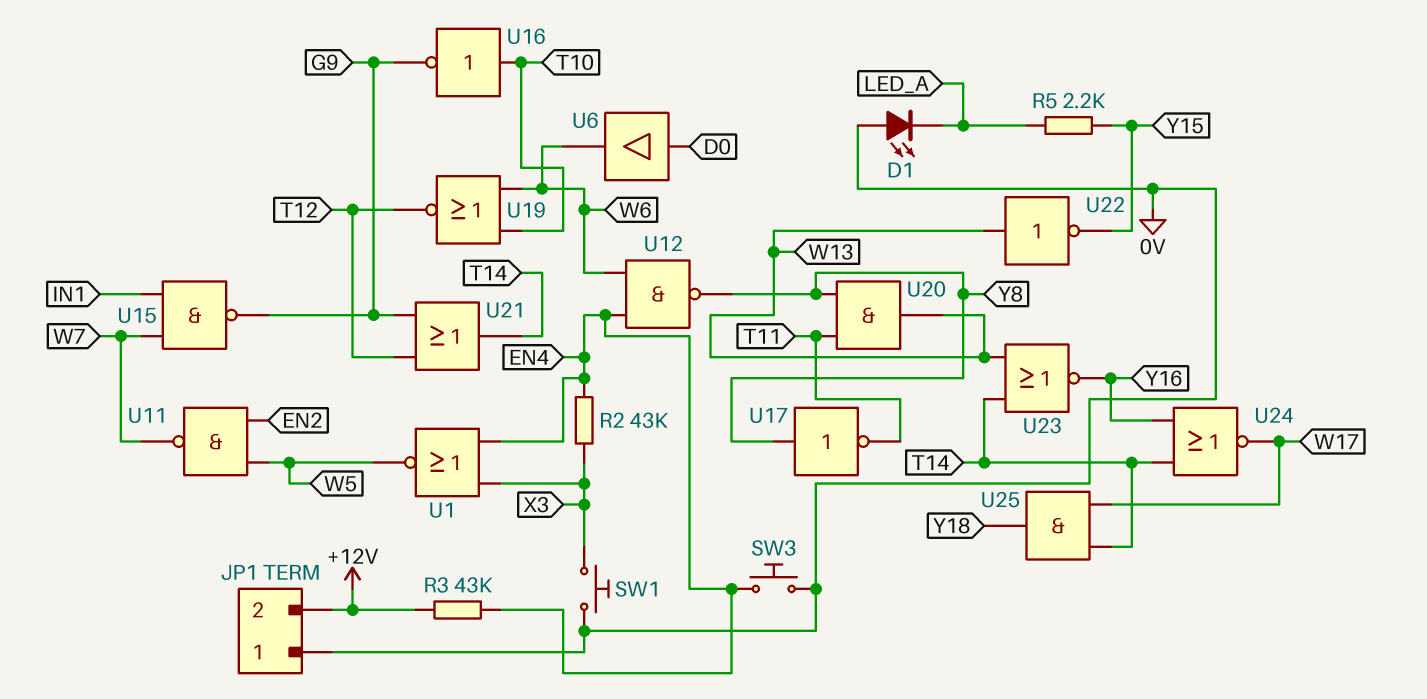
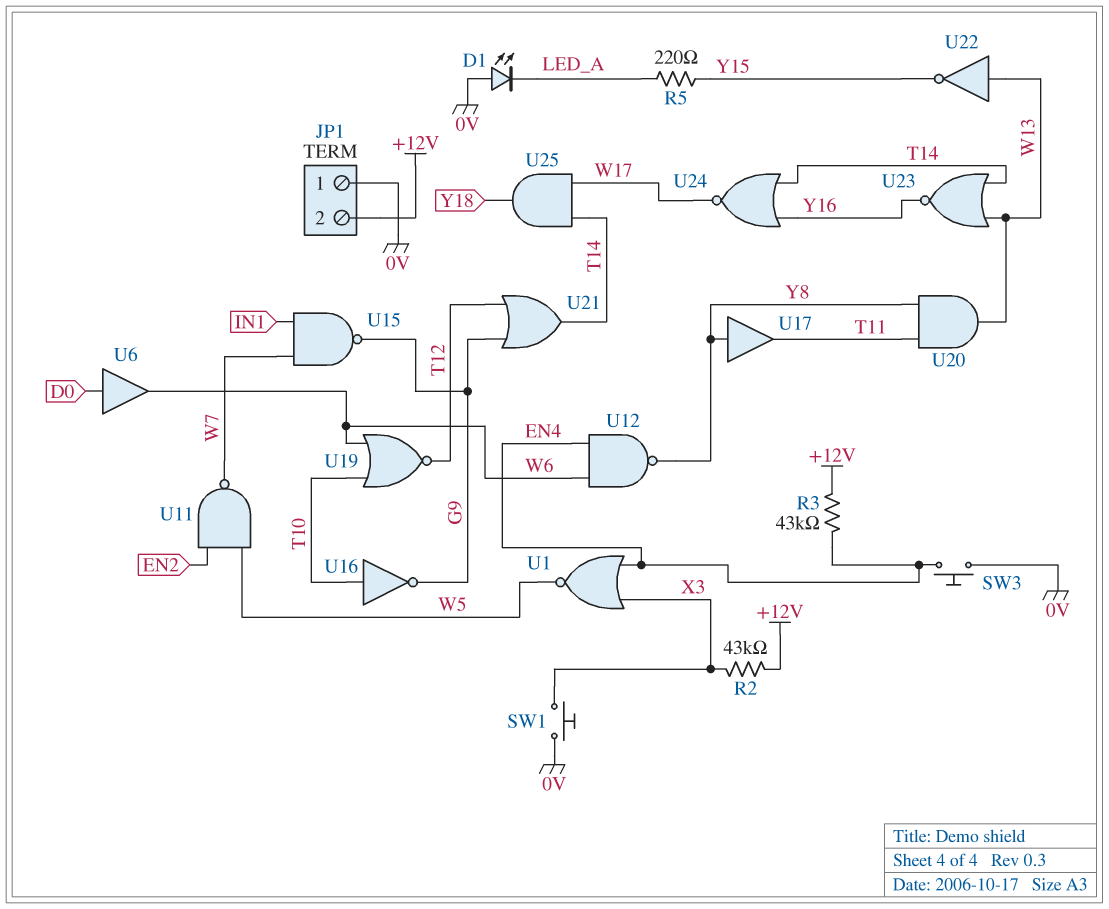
R2: 43k (EN4, X3) -> 43k (+12V, X3)
R5: 2.2k (LED_A, Y15) -> 220 (LED_A, Y15)
U17: NOT (in Y8, out T11) -> buffer (in Y8, out T11)

